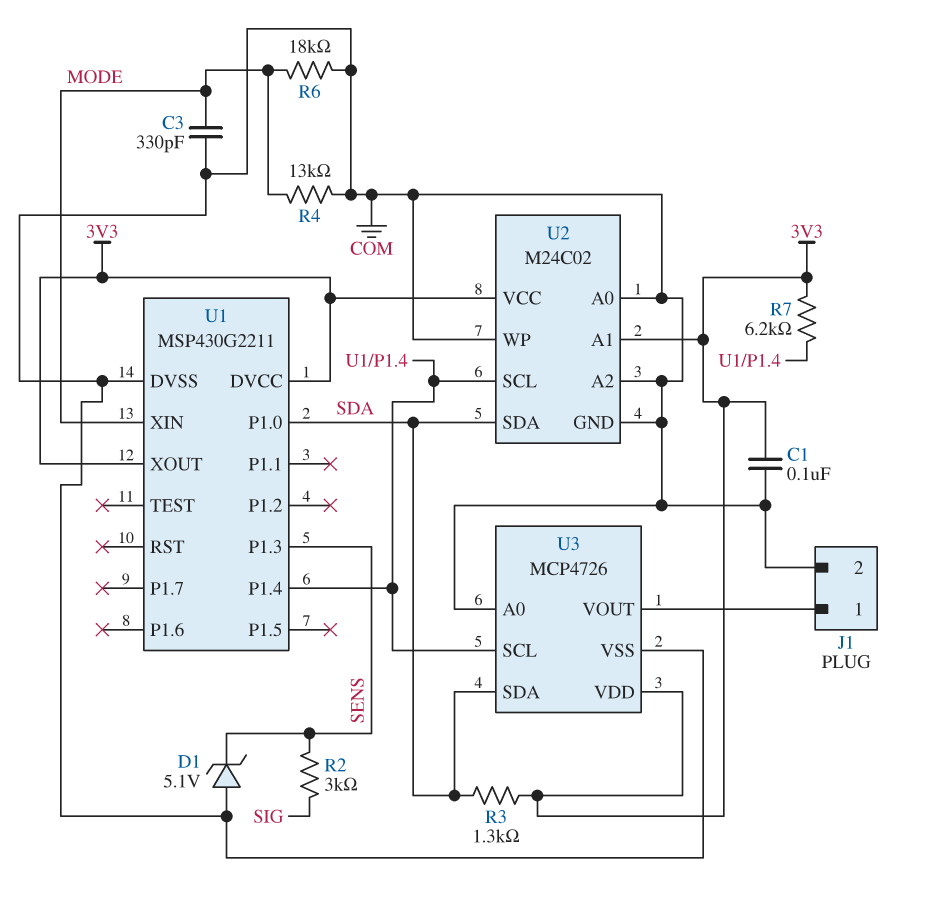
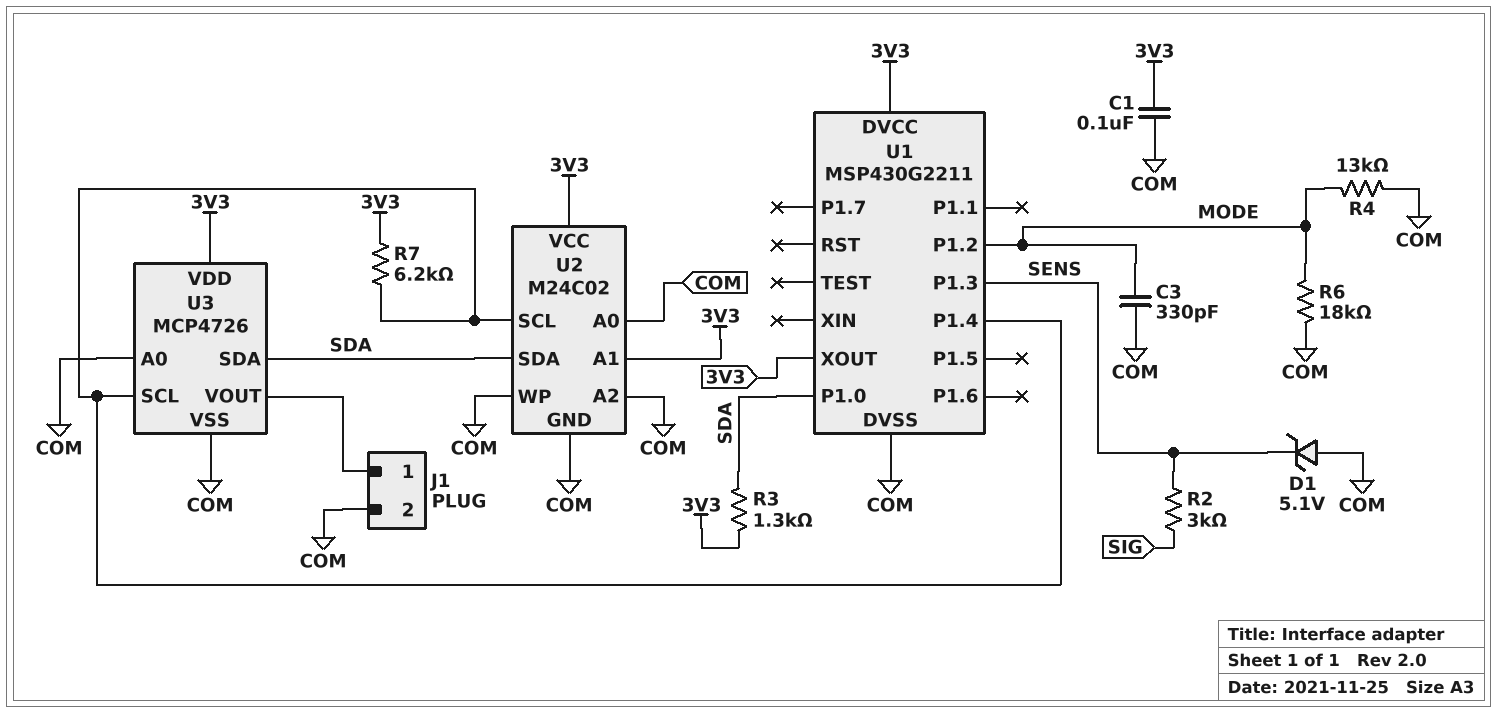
U1 pin P1.2: none -> MODE
U1 pin XIN: MODE -> none

